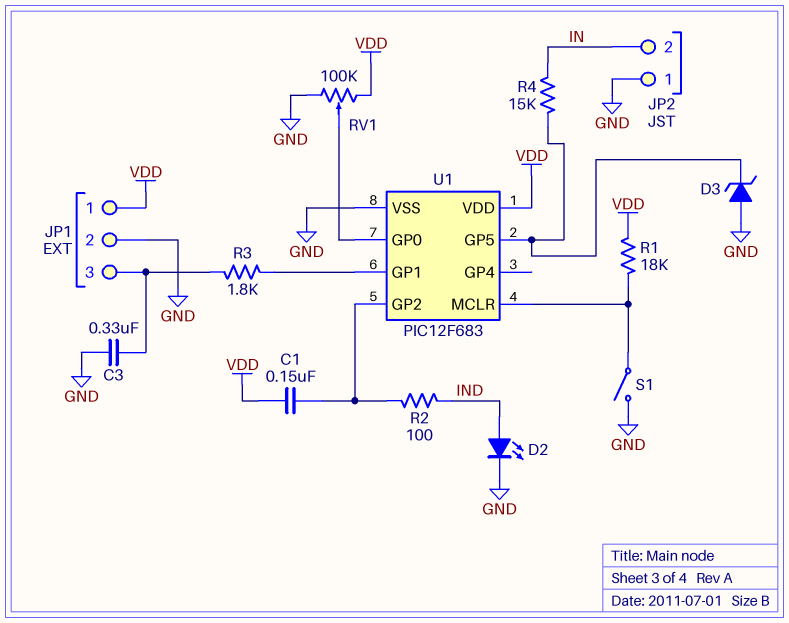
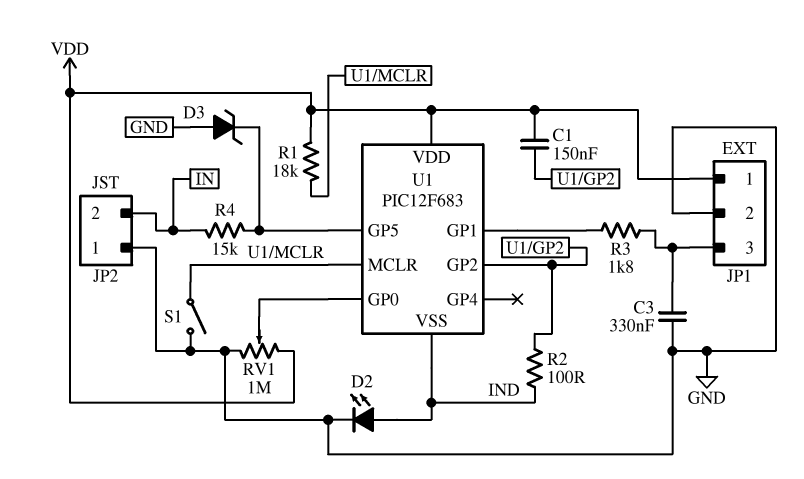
RV1: 100k (GND, VDD, wiper U1/GP0) -> 1M (GND, VDD, wiper U1/GP0)
U1 pin VSS: GND -> IND

